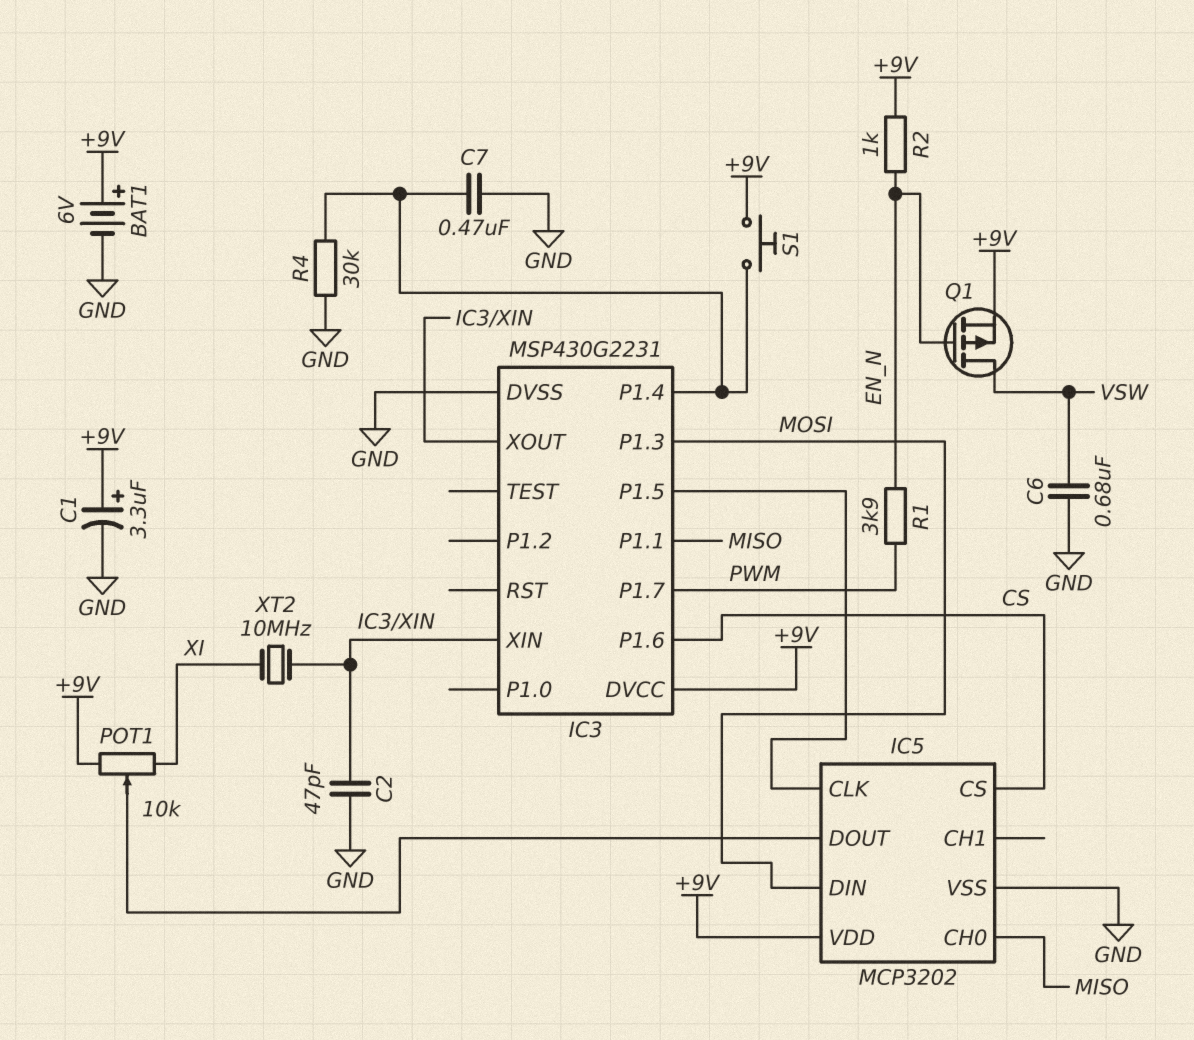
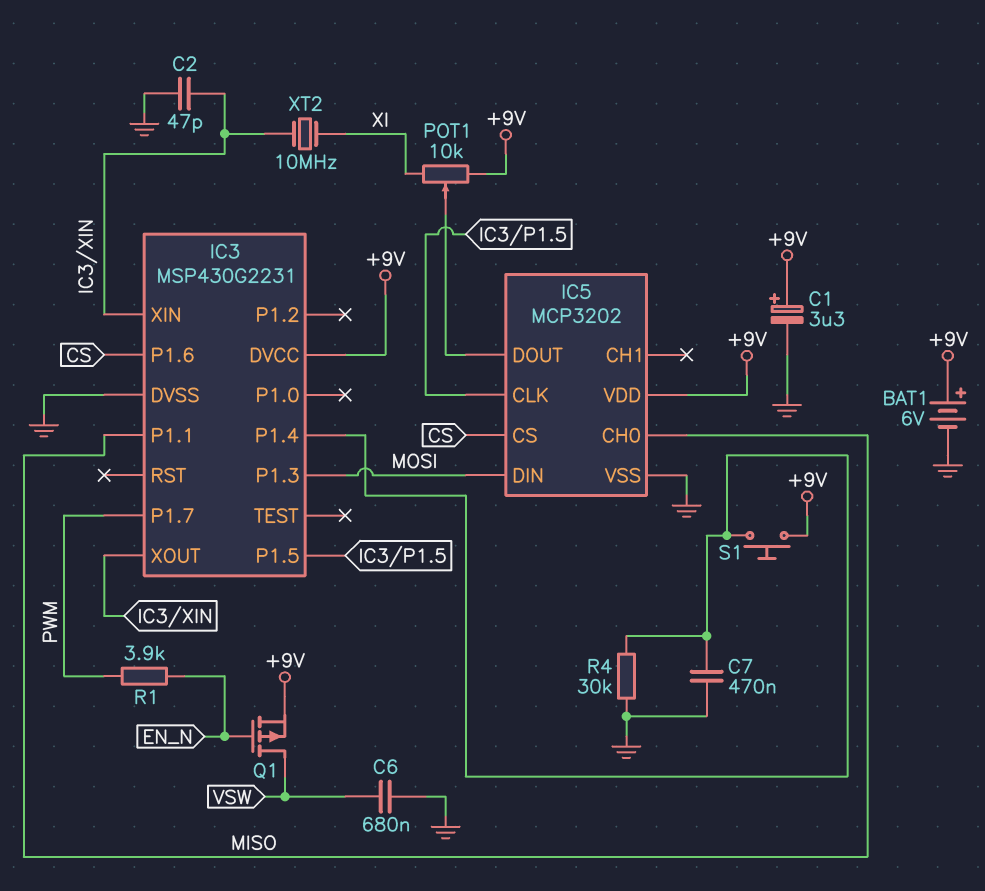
R2: 1k (+9V, EN_N) -> none

